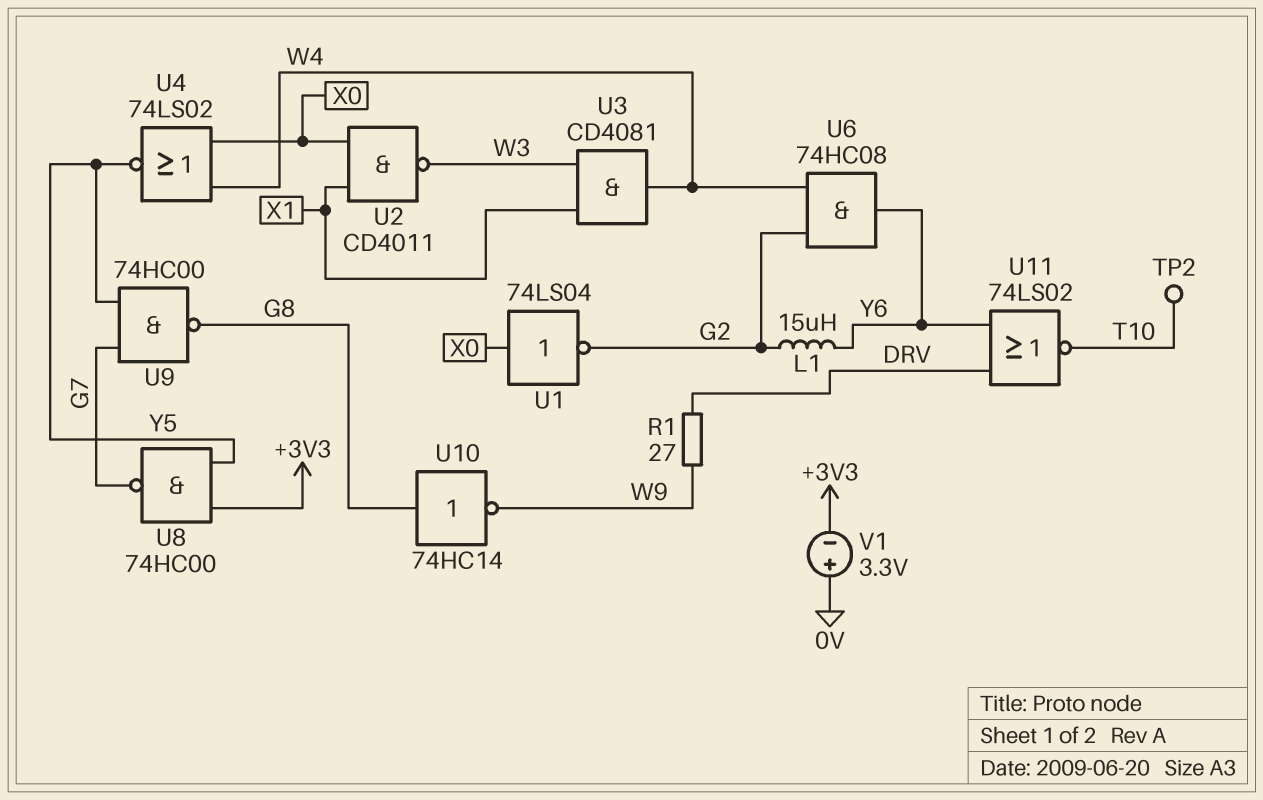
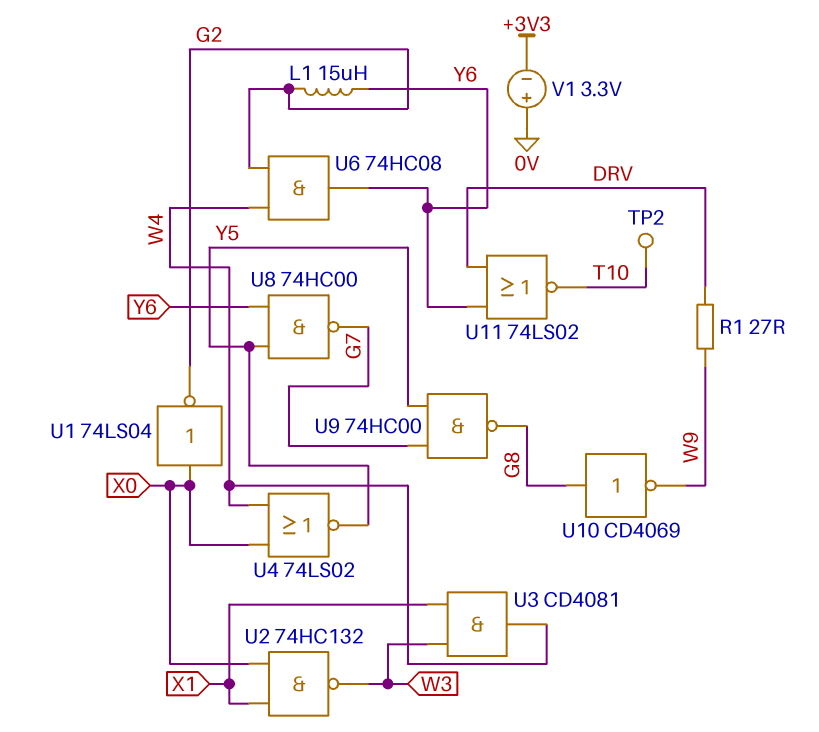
U2: NAND CD4011 (in X0, in X1, out W3) -> NAND 74HC132 (in X0, in X1, out W3)
U8: NAND 74HC00 (in +3V3, in Y5, out G7) -> NAND 74HC00 (in Y5, in Y6, out G7)
U10: NOT 74HC14 (in G8, out W9) -> NOT CD4069 (in G8, out W9)

